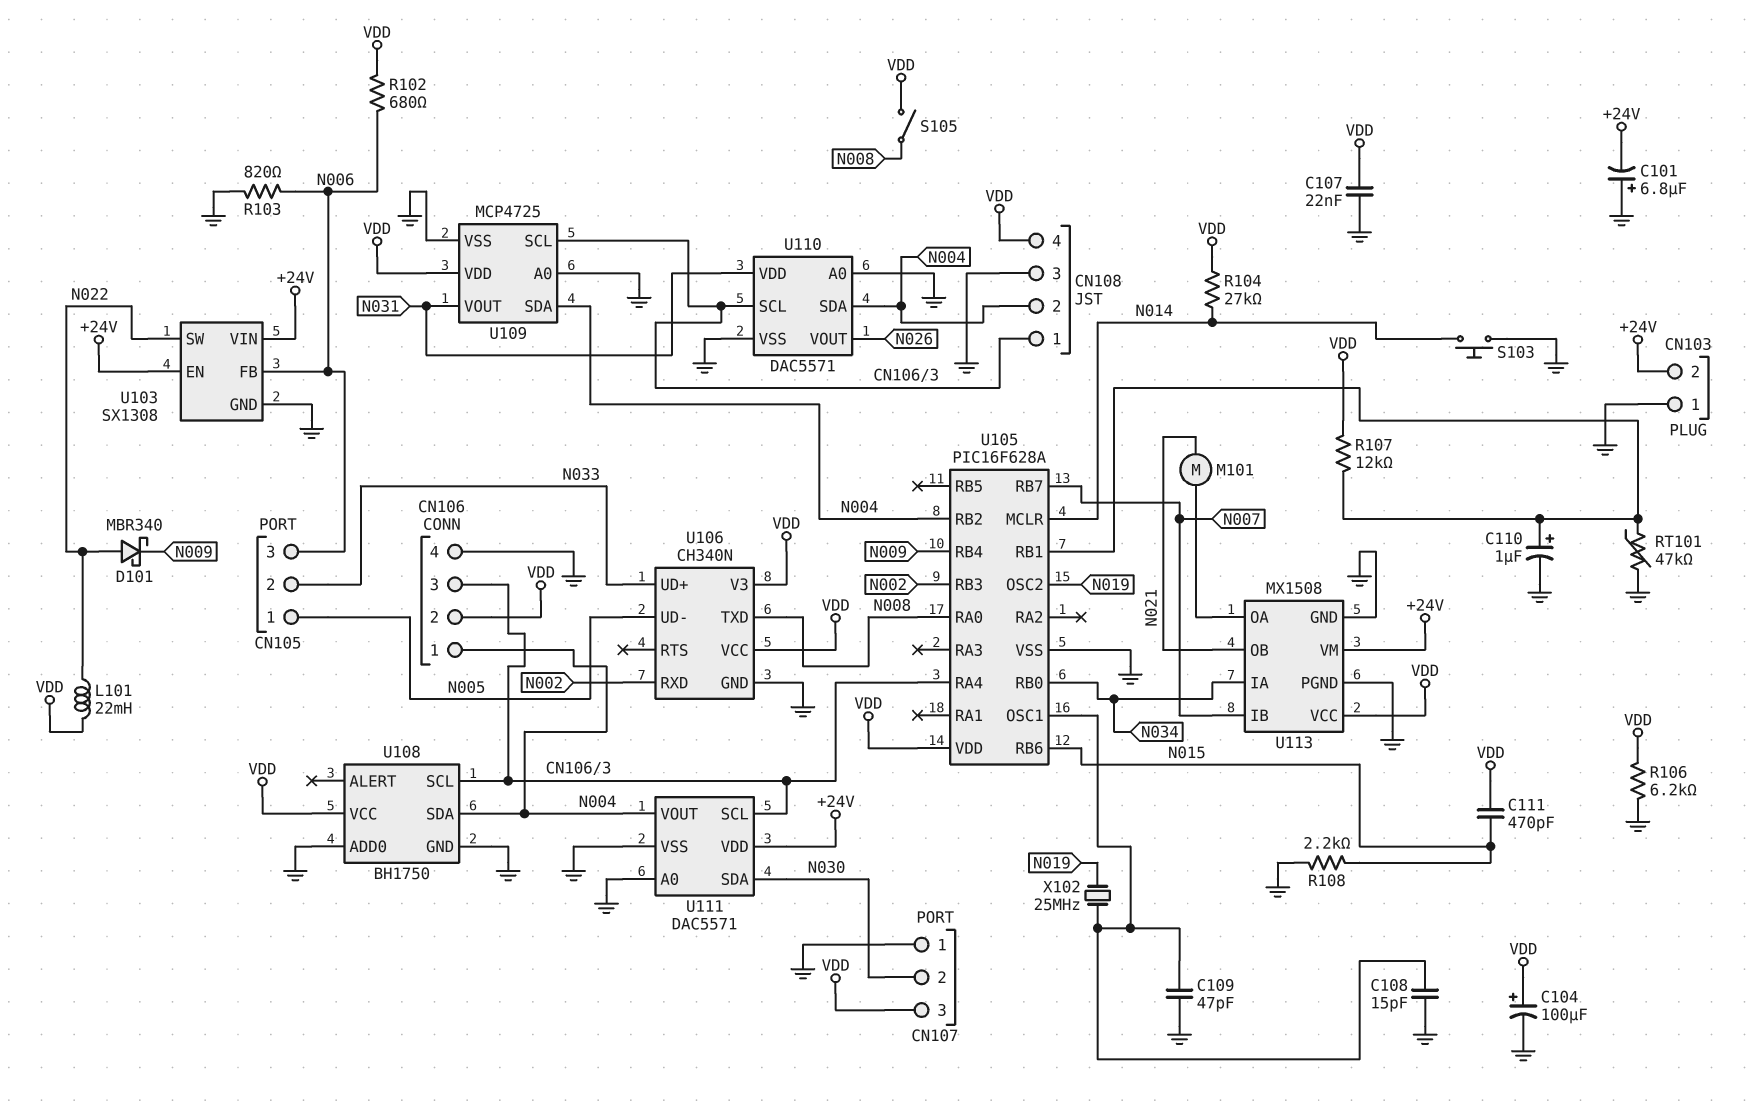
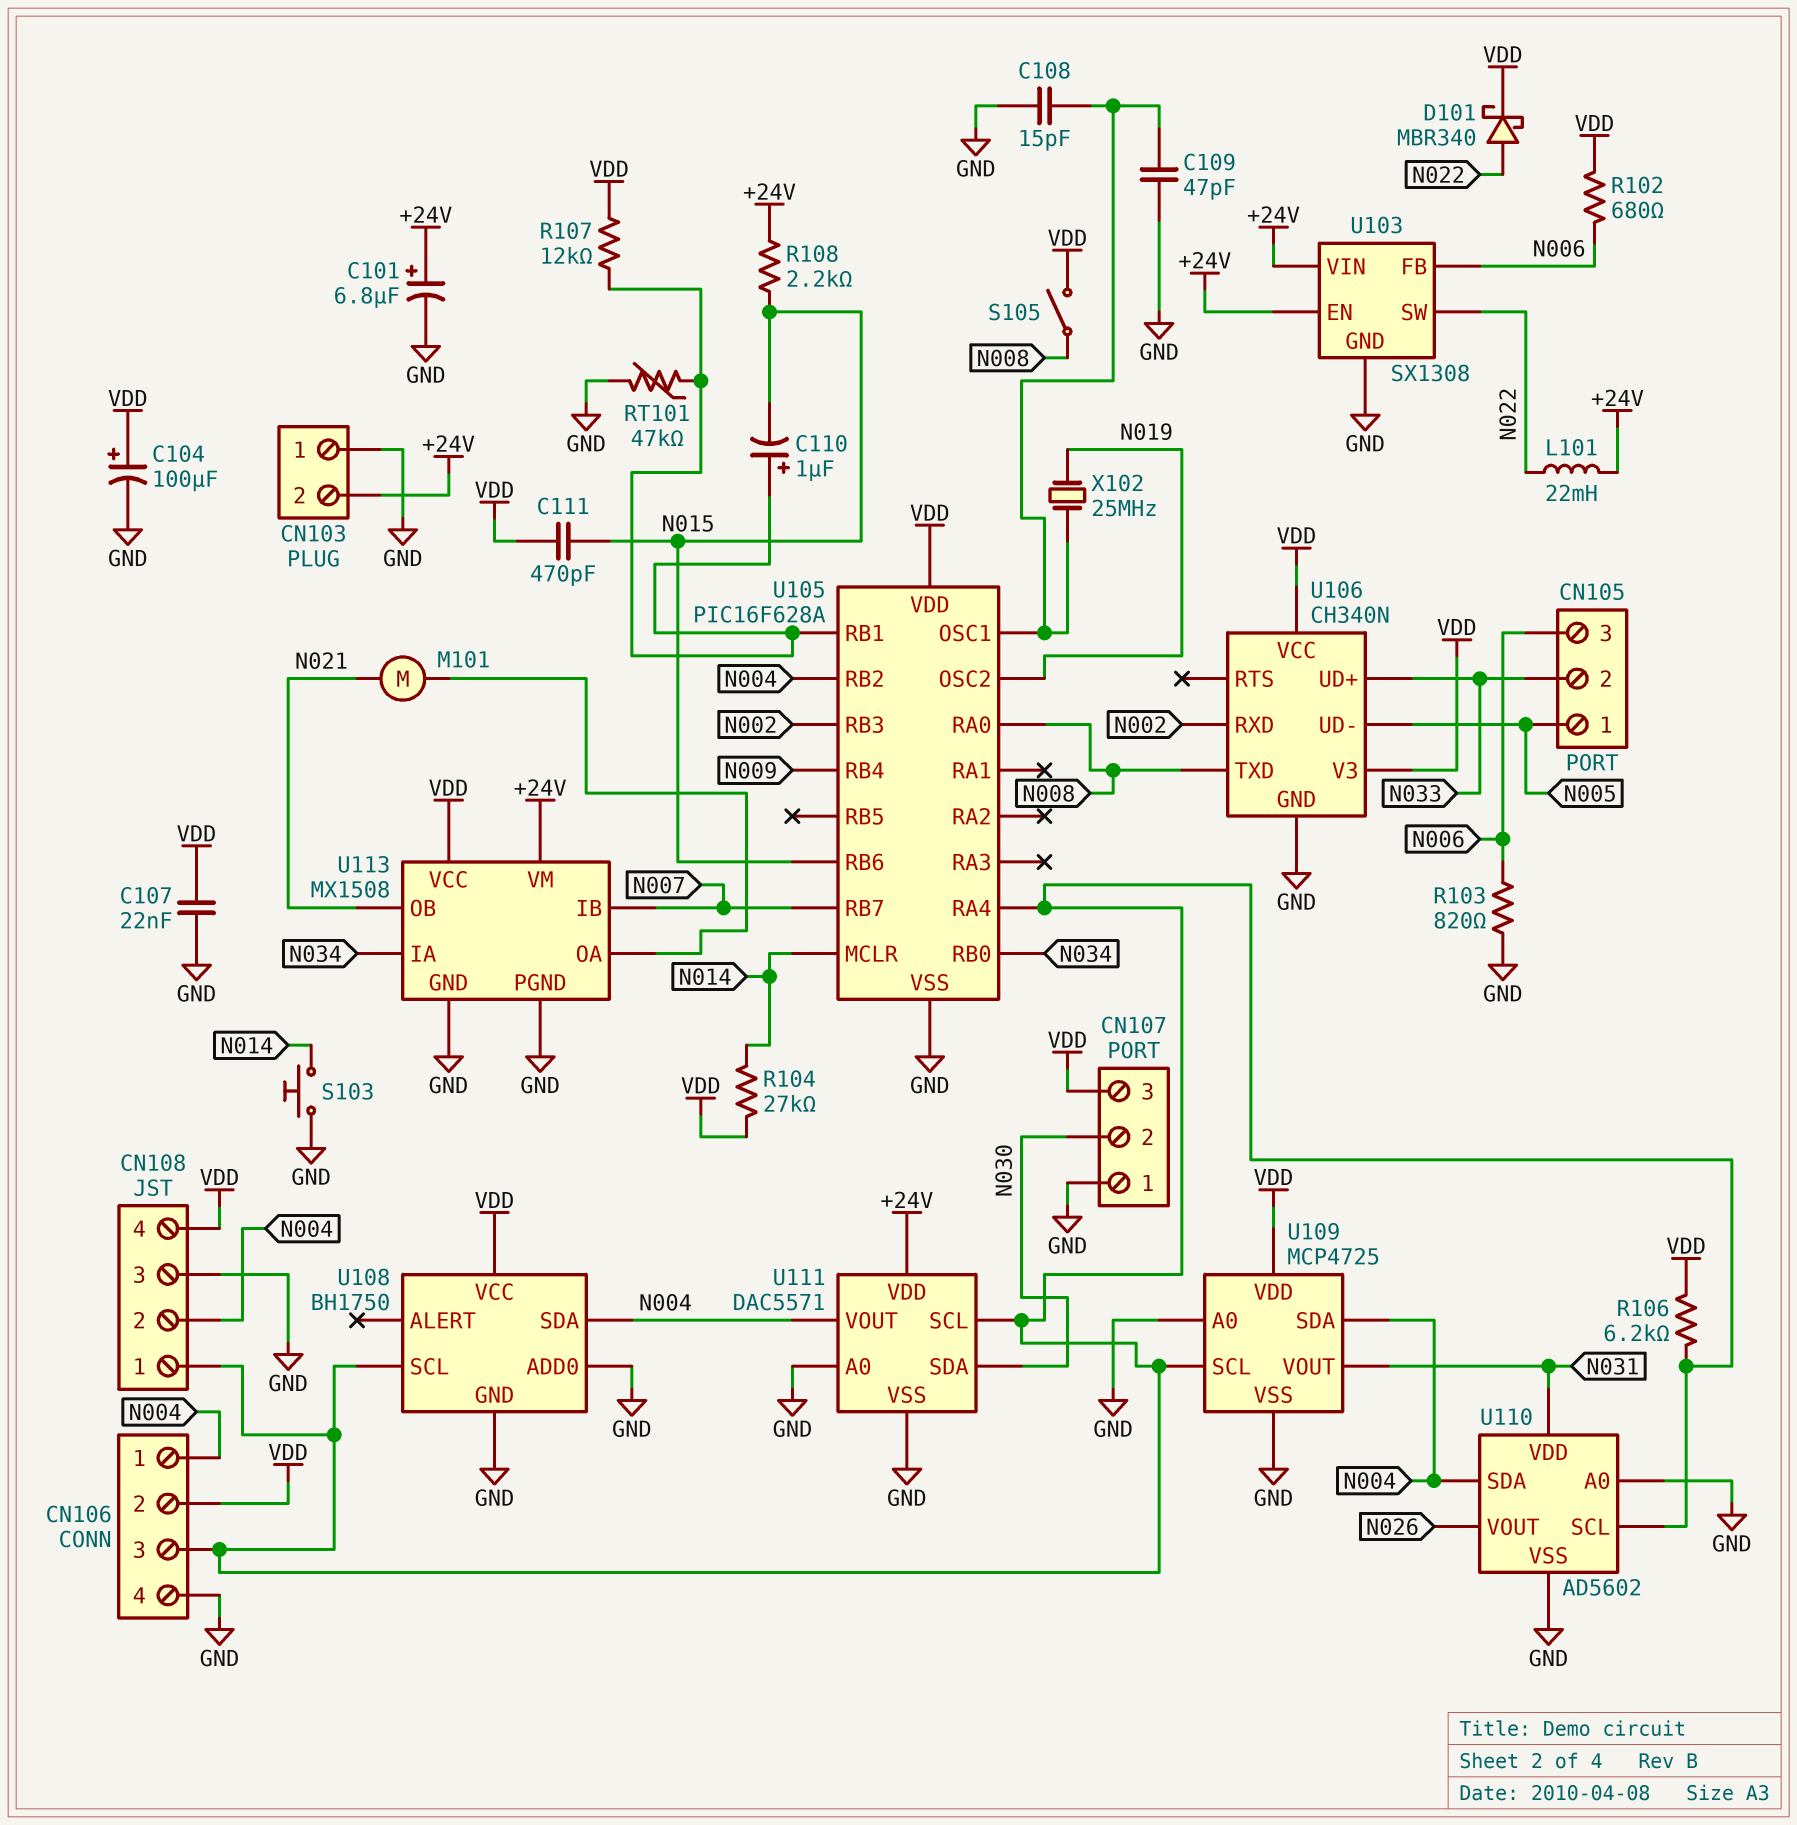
C101: 6.8uF (plus GND, minus +24V) -> 6.8uF (plus +24V, minus GND)
C110: 1uF (plus U105/RB1, minus GND) -> 1uF (plus U105/RB1, minus N015)
D101: schottky MBR340 (A N022, K N009) -> schottky MBR340 (A N022, K VDD)
L101: 22mH (N022, VDD) -> 22mH (+24V, N022)
R106: 6.2k (GND, VDD) -> 6.2k (CN106/3, VDD)
R108: 2.2k (GND, N015) -> 2.2k (+24V, N015)
U110: DAC5571 -> AD5602

